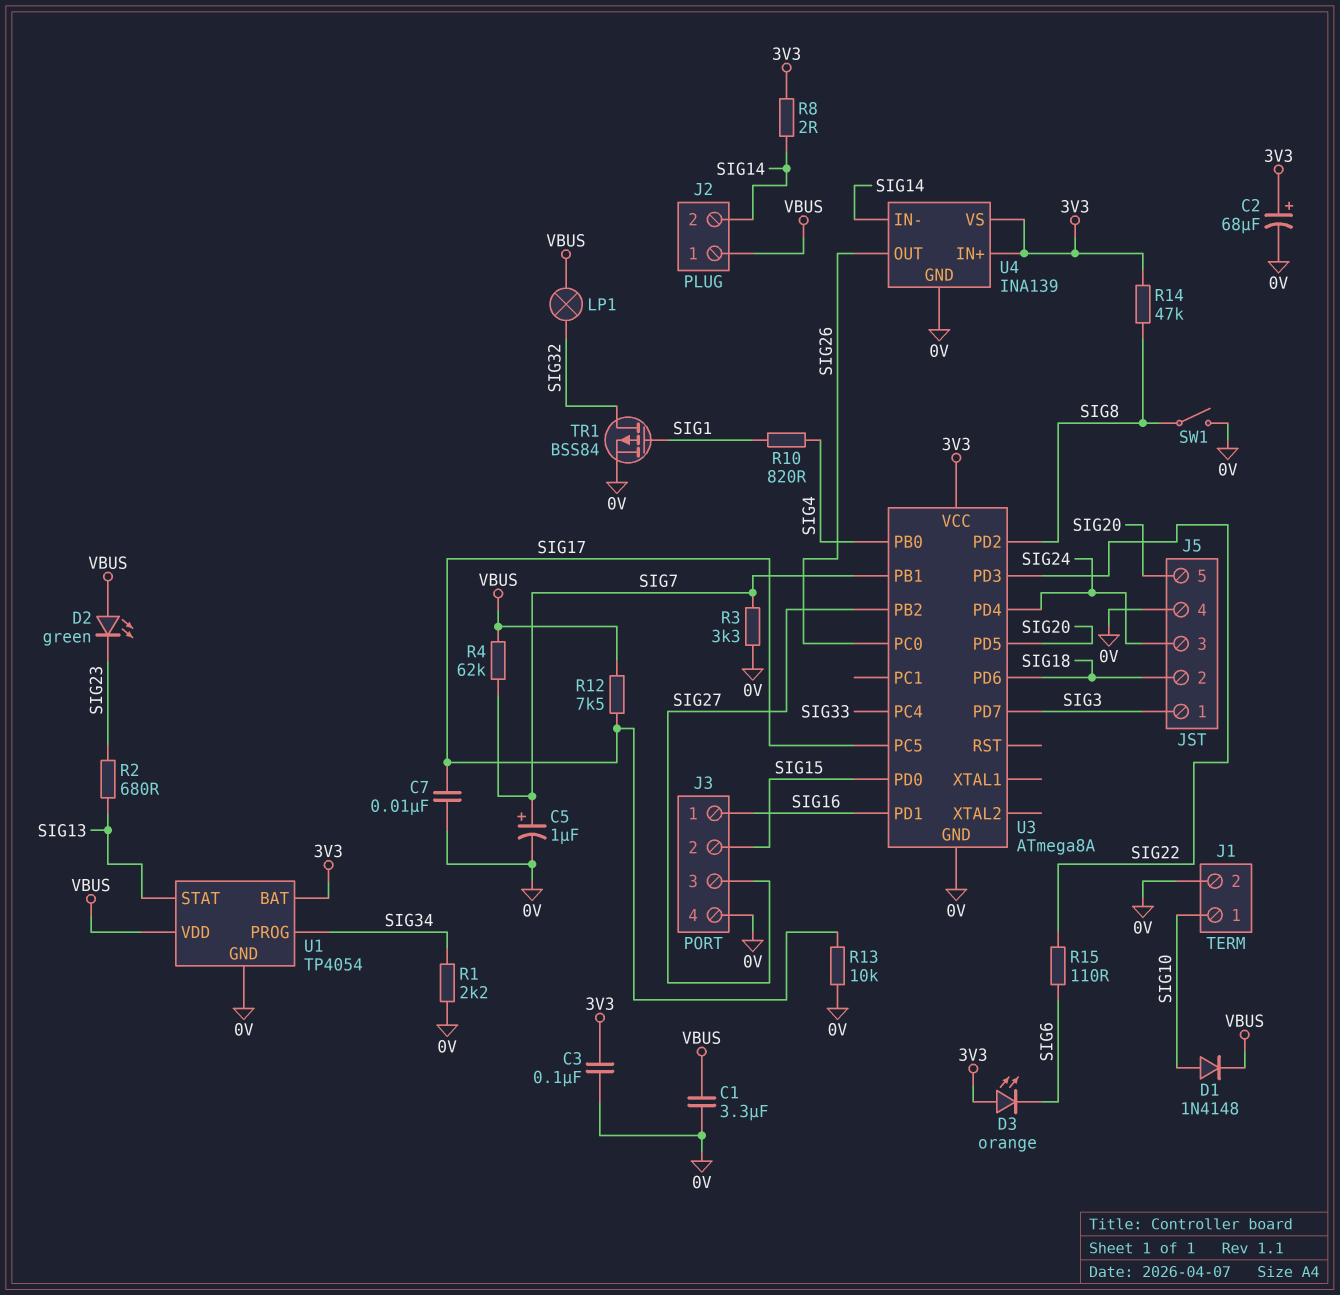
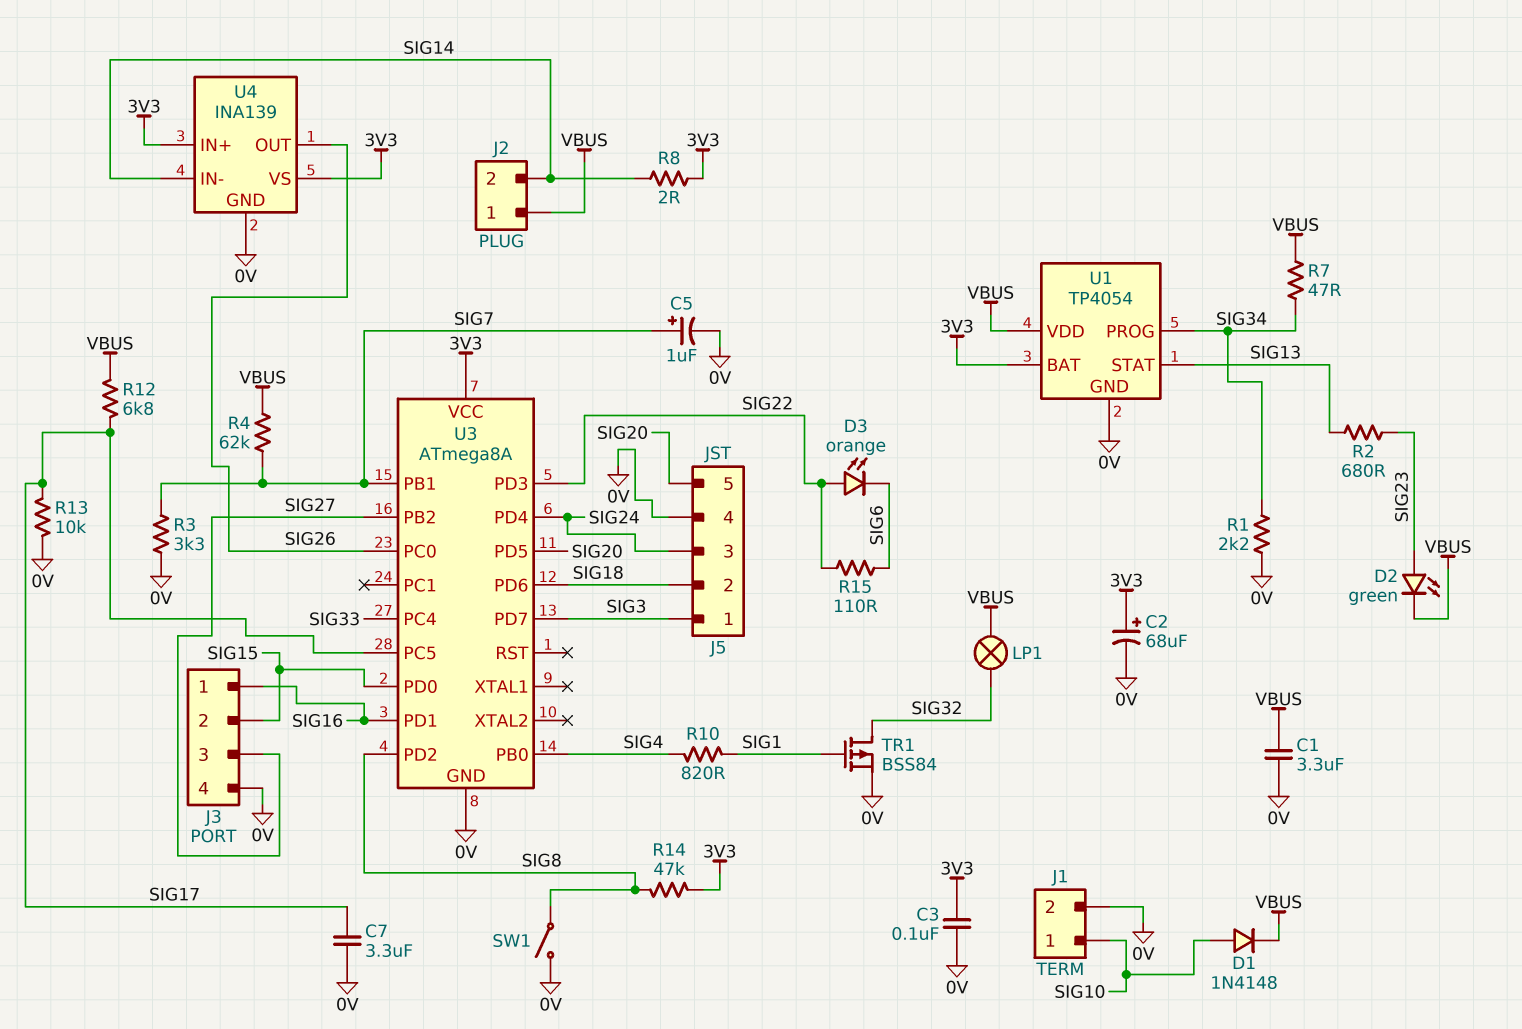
C7: 10nF (0V, SIG17) -> 3.3uF (0V, SIG17)
D2: LED green (A VBUS, K SIG23) -> LED green (A SIG23, K VBUS)
D3: LED orange (A 3V3, K SIG6) -> LED orange (A SIG22, K SIG6)
R7: none -> 47 (SIG34, VBUS)
R12: 7.5k (SIG17, VBUS) -> 6.8k (SIG17, VBUS)

